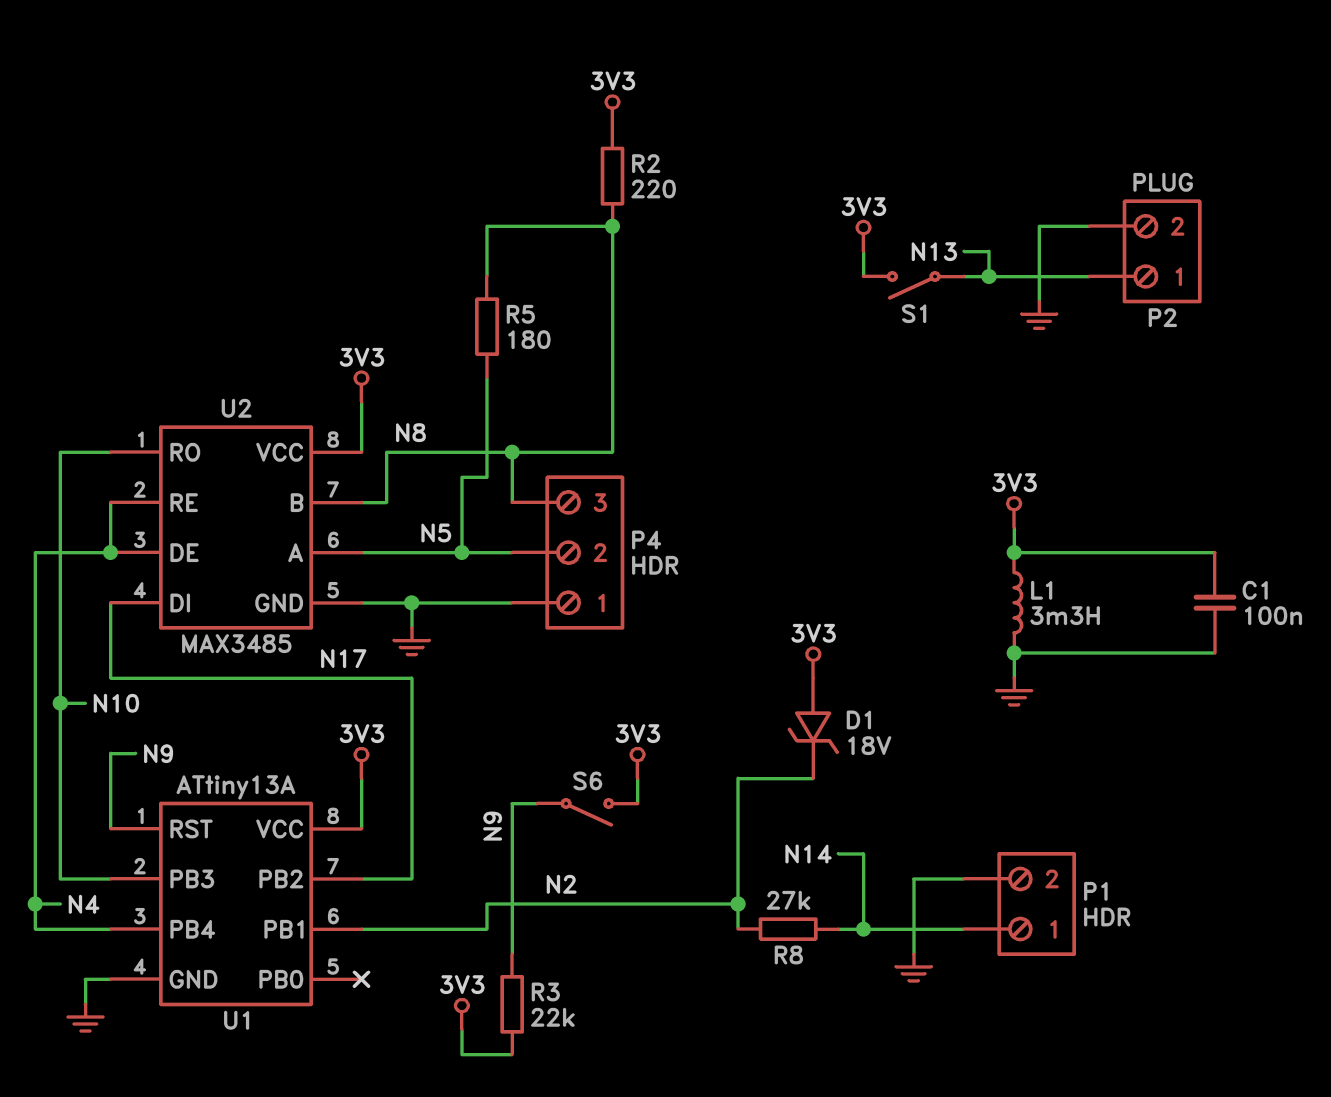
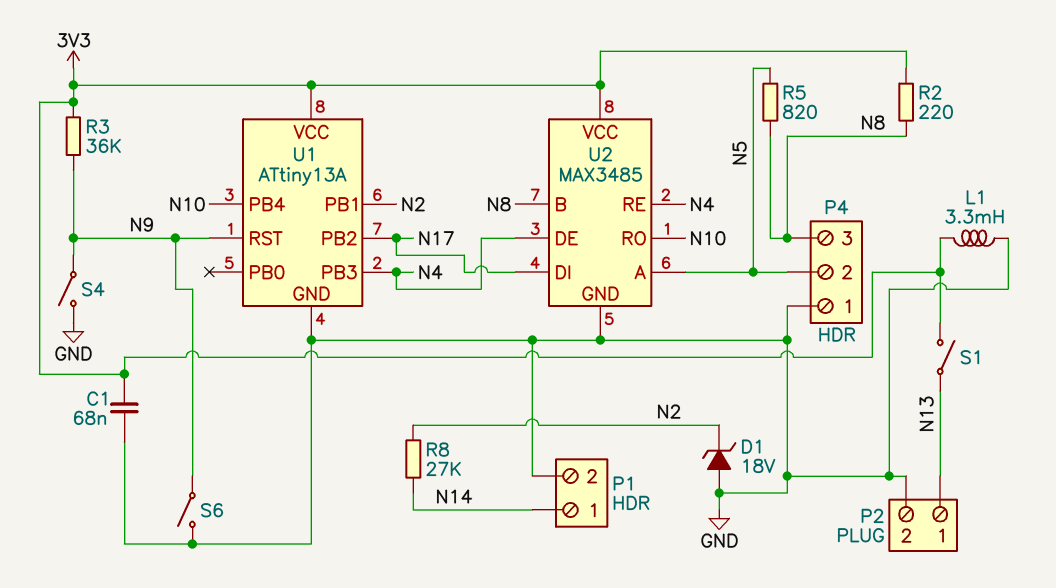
C1: 100nF (3V3, GND) -> 68nF (3V3, GND)
D1: zener 18V (A 3V3, K N2) -> zener 18V (A GND, K N2)
R3: 22k (3V3, N9) -> 36k (3V3, N9)
R5: 180 (N5, N8) -> 820 (N5, N8)
S4: none -> switch (GND, N9)
S6: switch (3V3, N9) -> switch (GND, N9)
U1 pin PB3: N10 -> N4
U1 pin PB4: N4 -> N10

